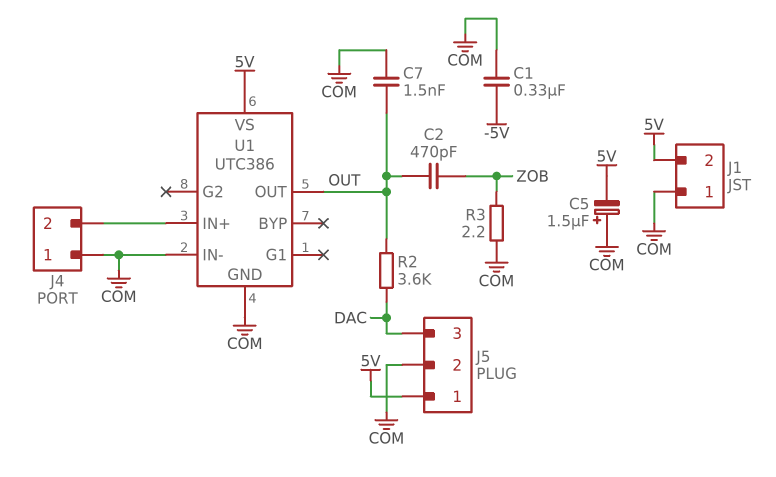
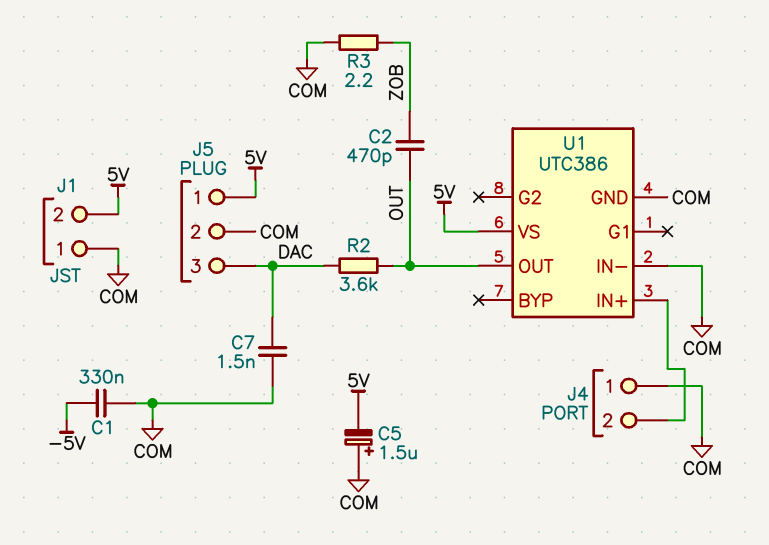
C7: 1.5nF (COM, OUT) -> 1.5nF (COM, DAC)

